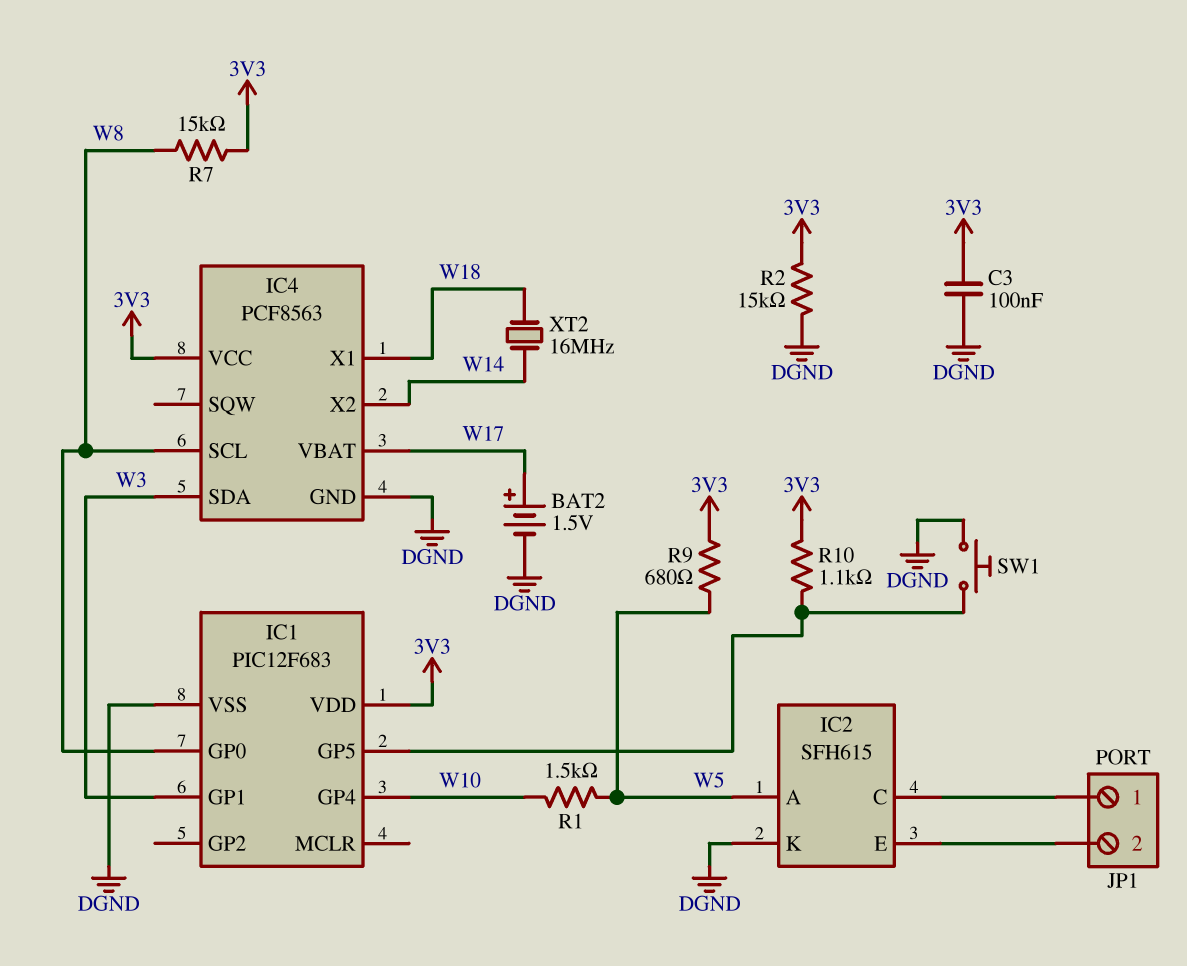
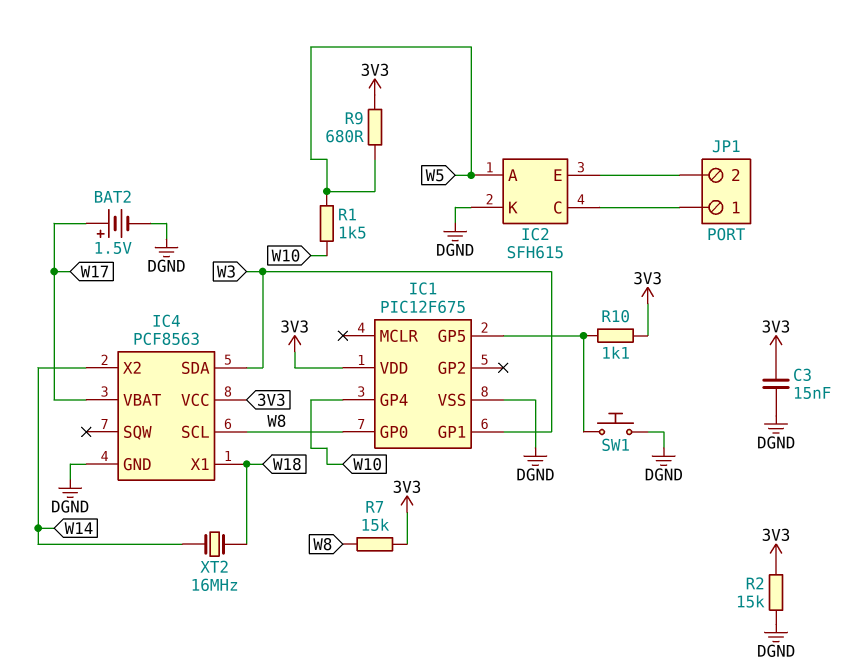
C3: 100nF (3V3, DGND) -> 15nF (3V3, DGND)
IC1: PIC12F683 -> PIC12F675

